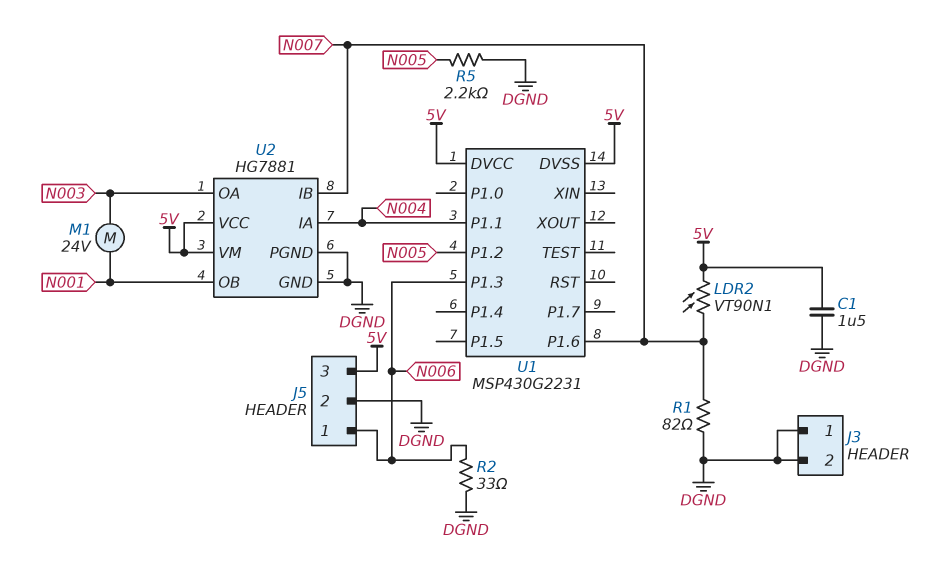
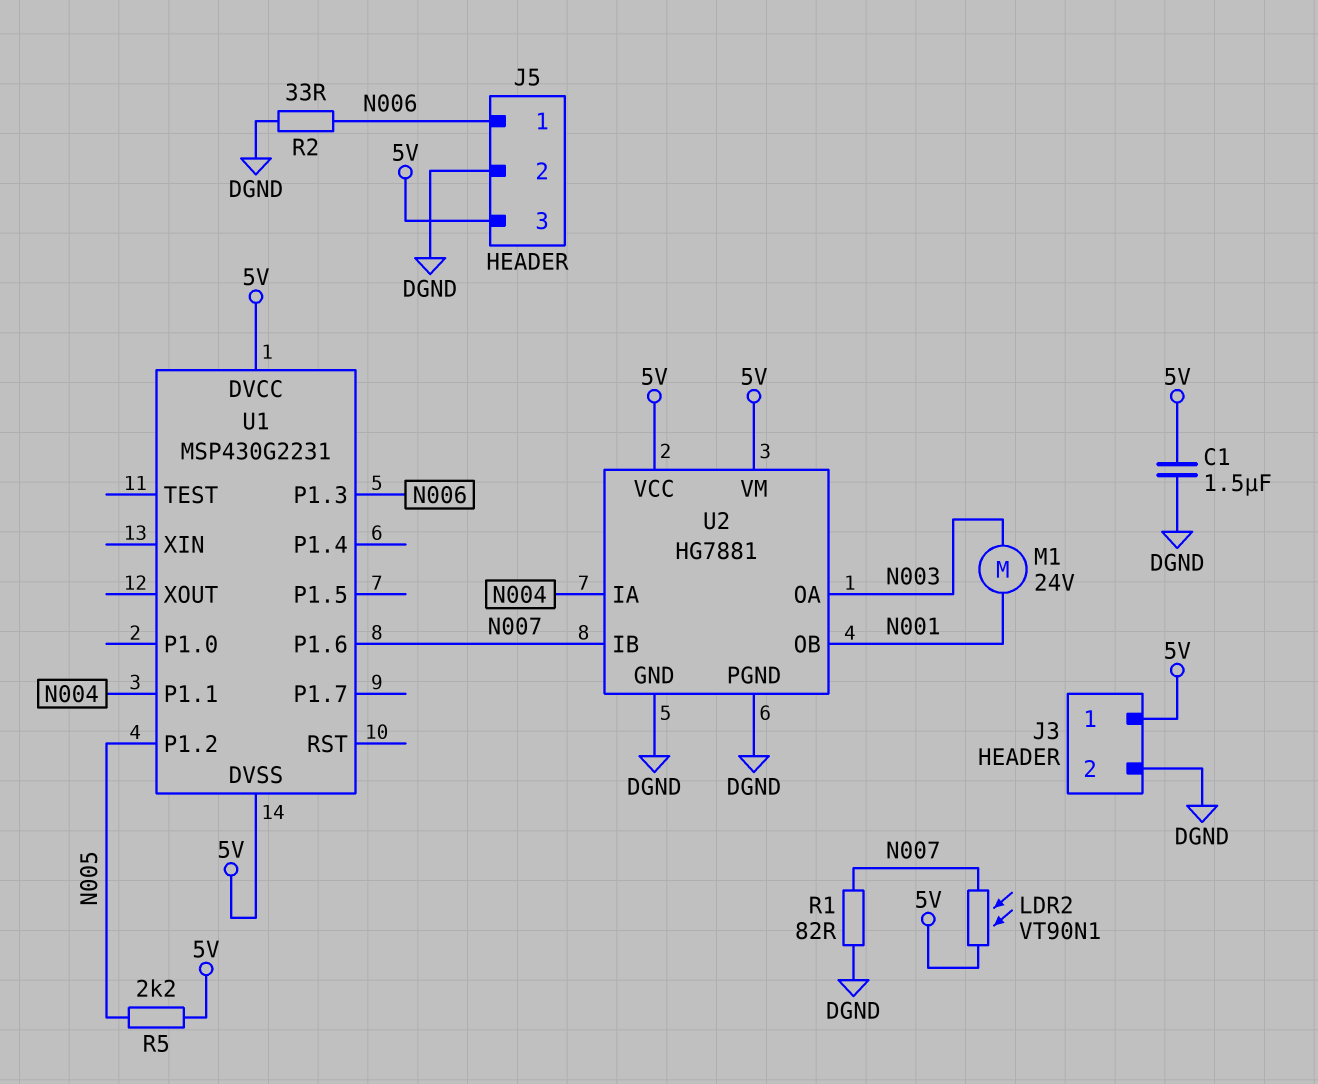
J3 pin 1: DGND -> 5V
R5: 2.2k (DGND, N005) -> 2.2k (5V, N005)

